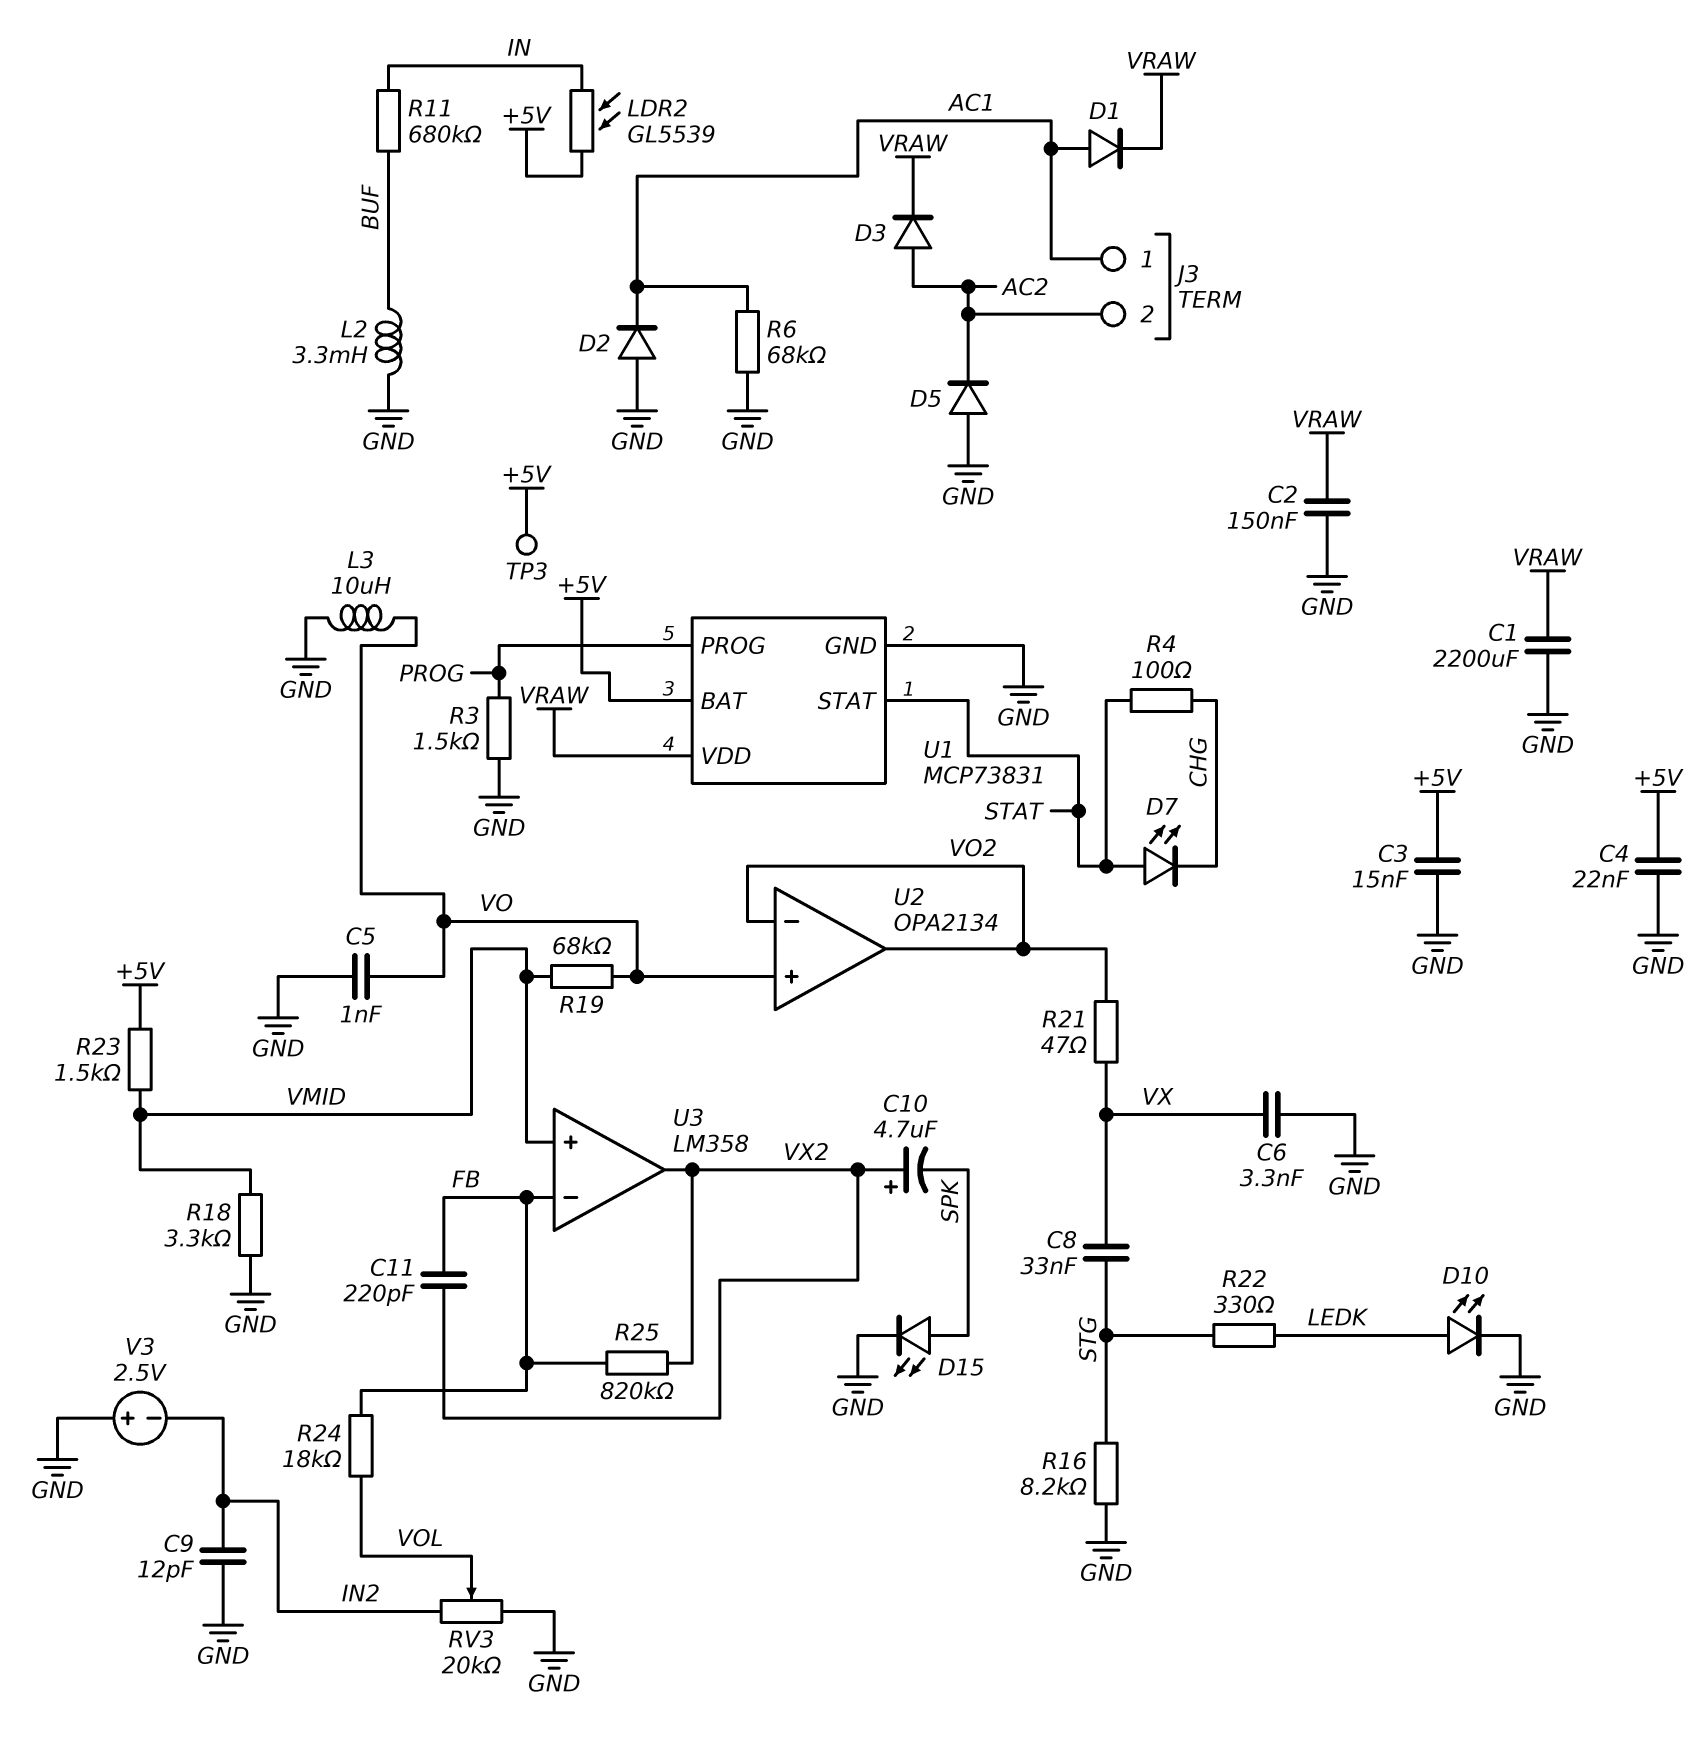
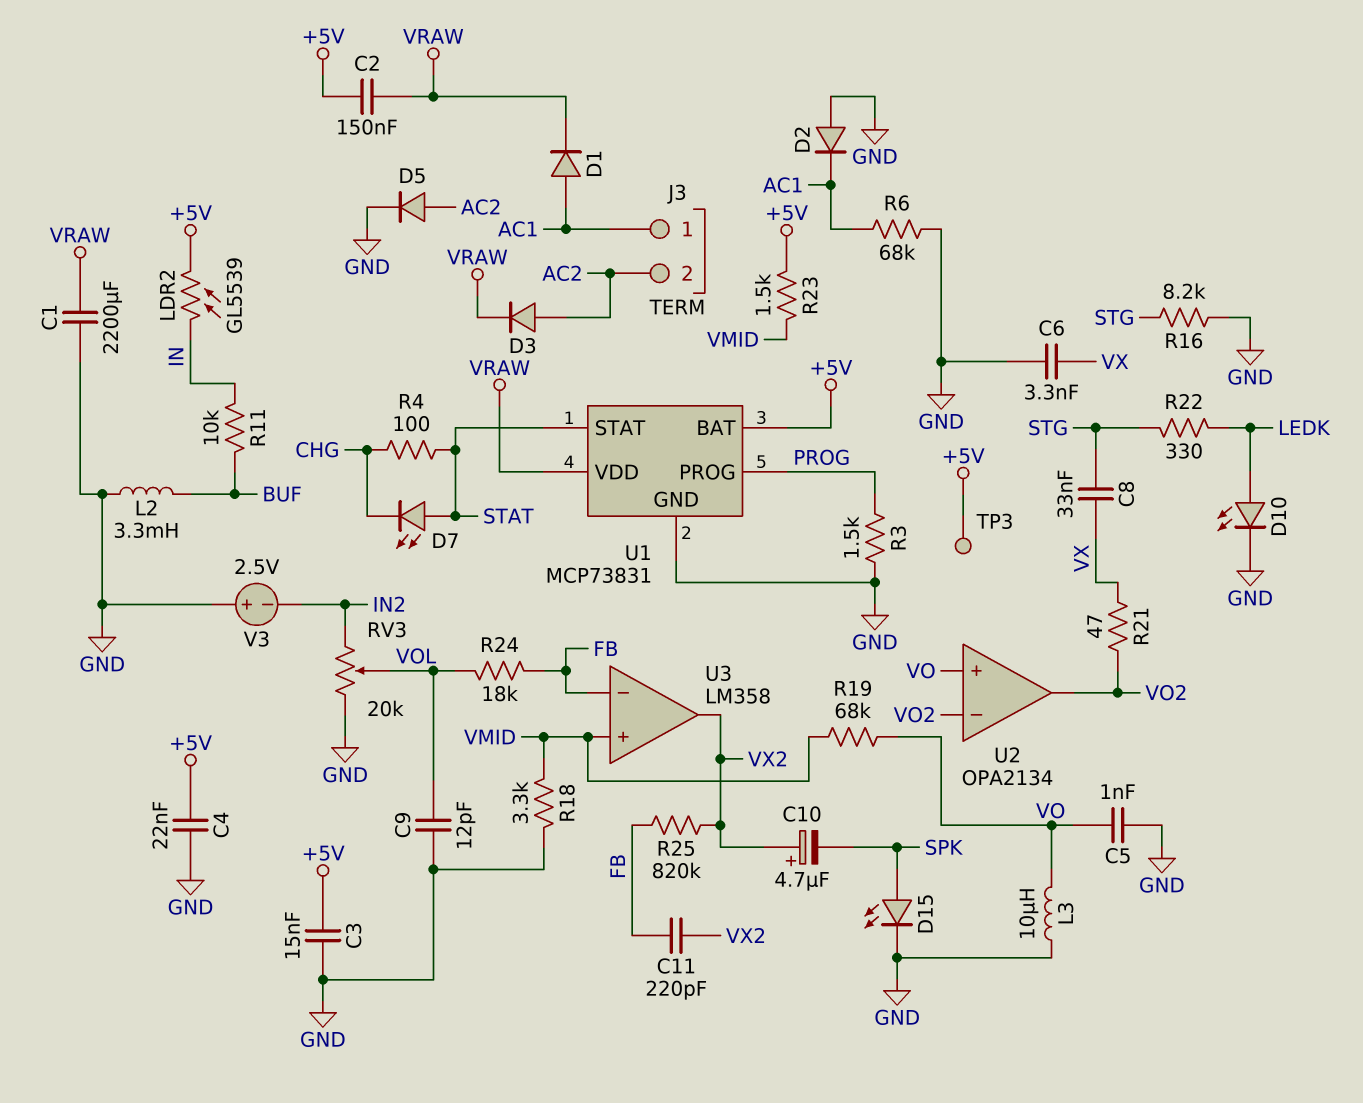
C2: 150nF (GND, VRAW) -> 150nF (+5V, VRAW)
C9: 12pF (GND, IN2) -> 12pF (GND, VOL)
D5: diode (A GND, K AC2) -> diode (A AC2, K GND)
R11: 680k (BUF, IN) -> 10k (BUF, IN)

